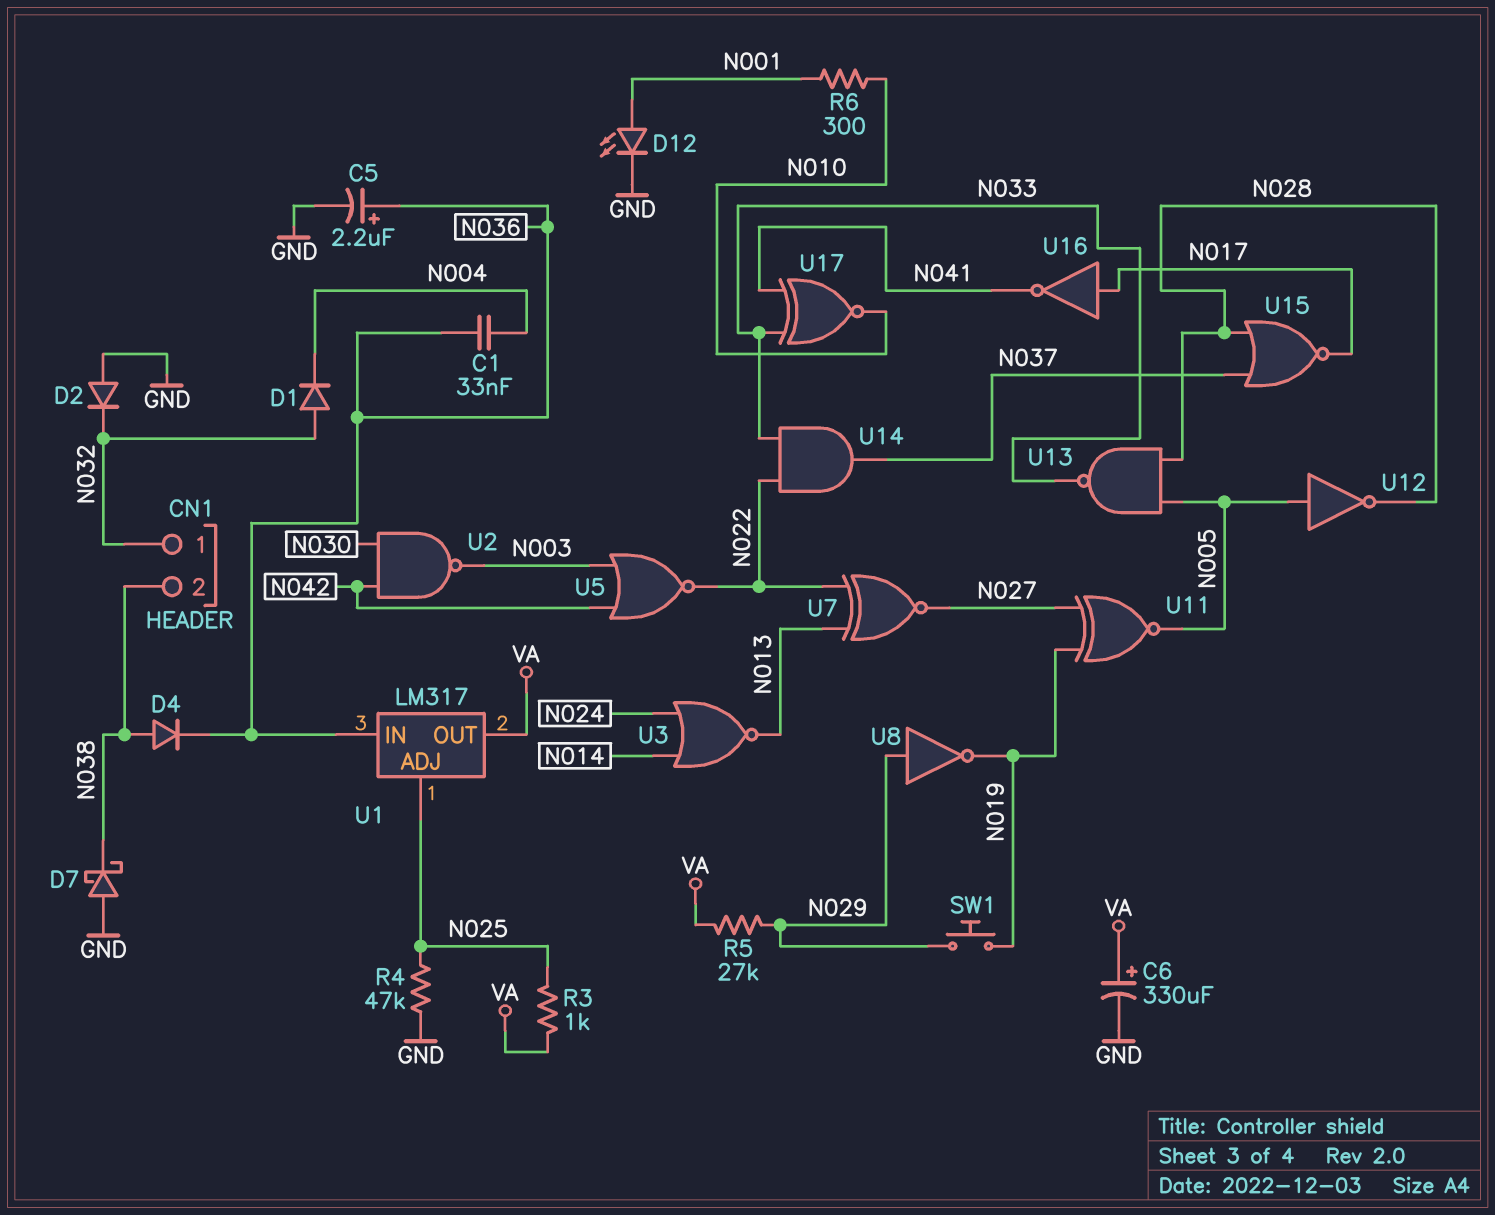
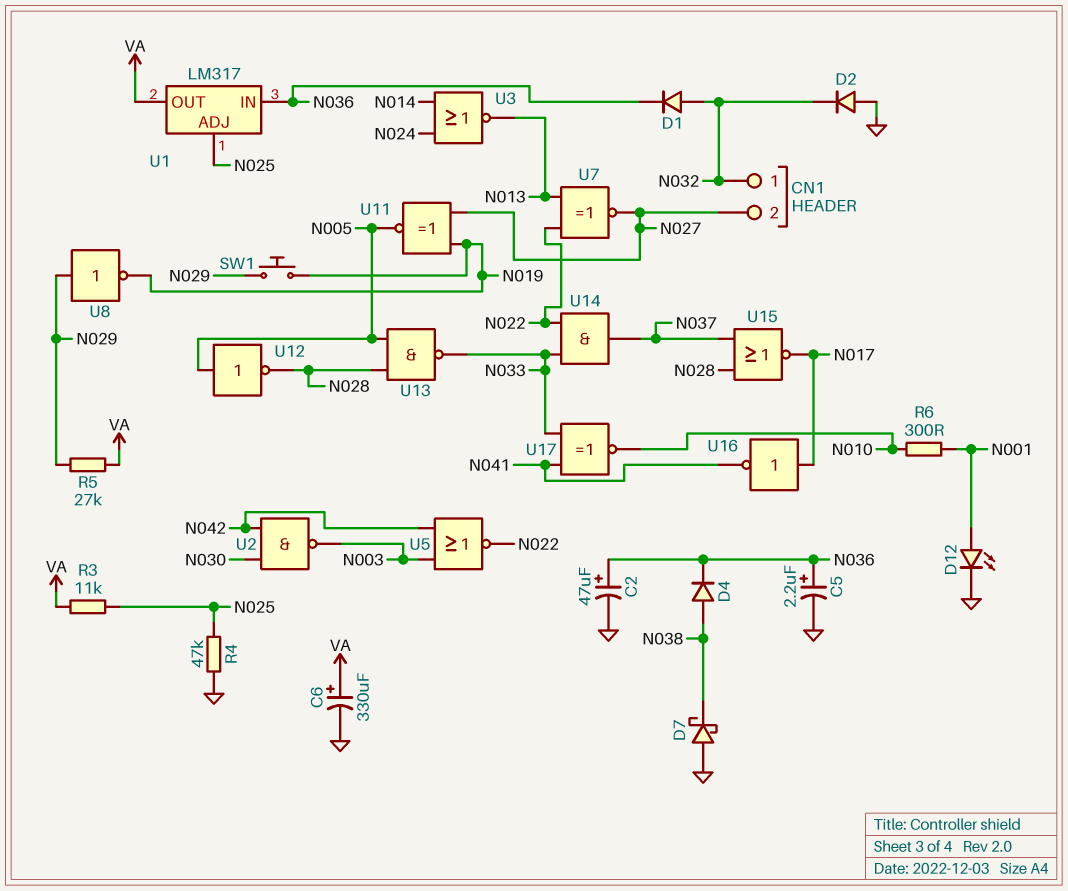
C1: 33nF (N004, N036) -> none
C2: none -> 47uF (plus N036, minus GND)
CN1 pin 2: N038 -> N027
D1: diode (A N032, K N004) -> diode (A N032, K N036)
R3: 1k (N025, VA) -> 11k (N025, VA)

